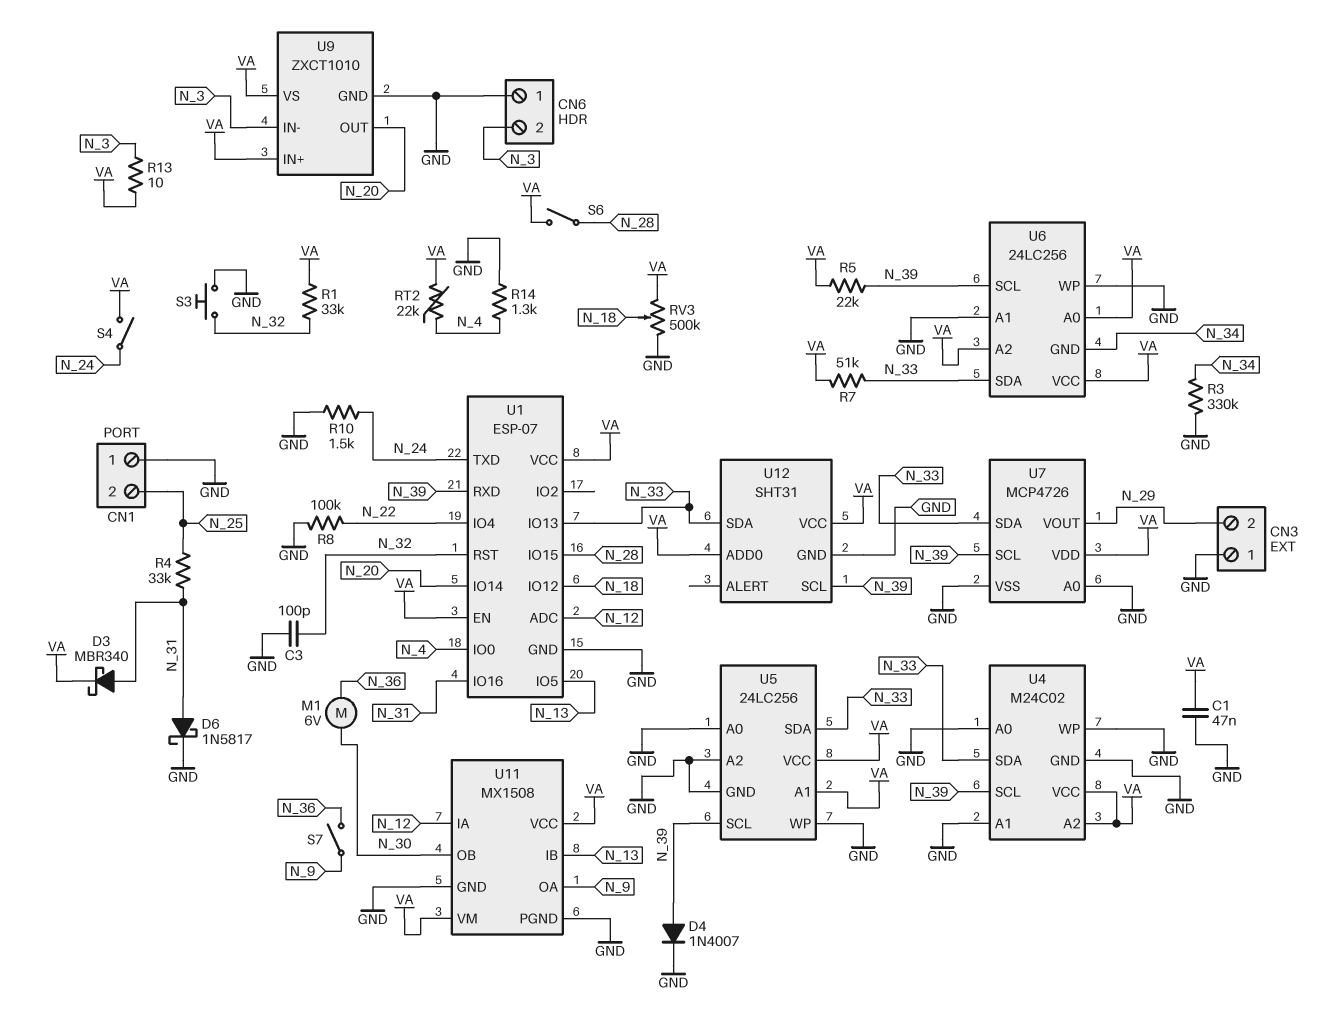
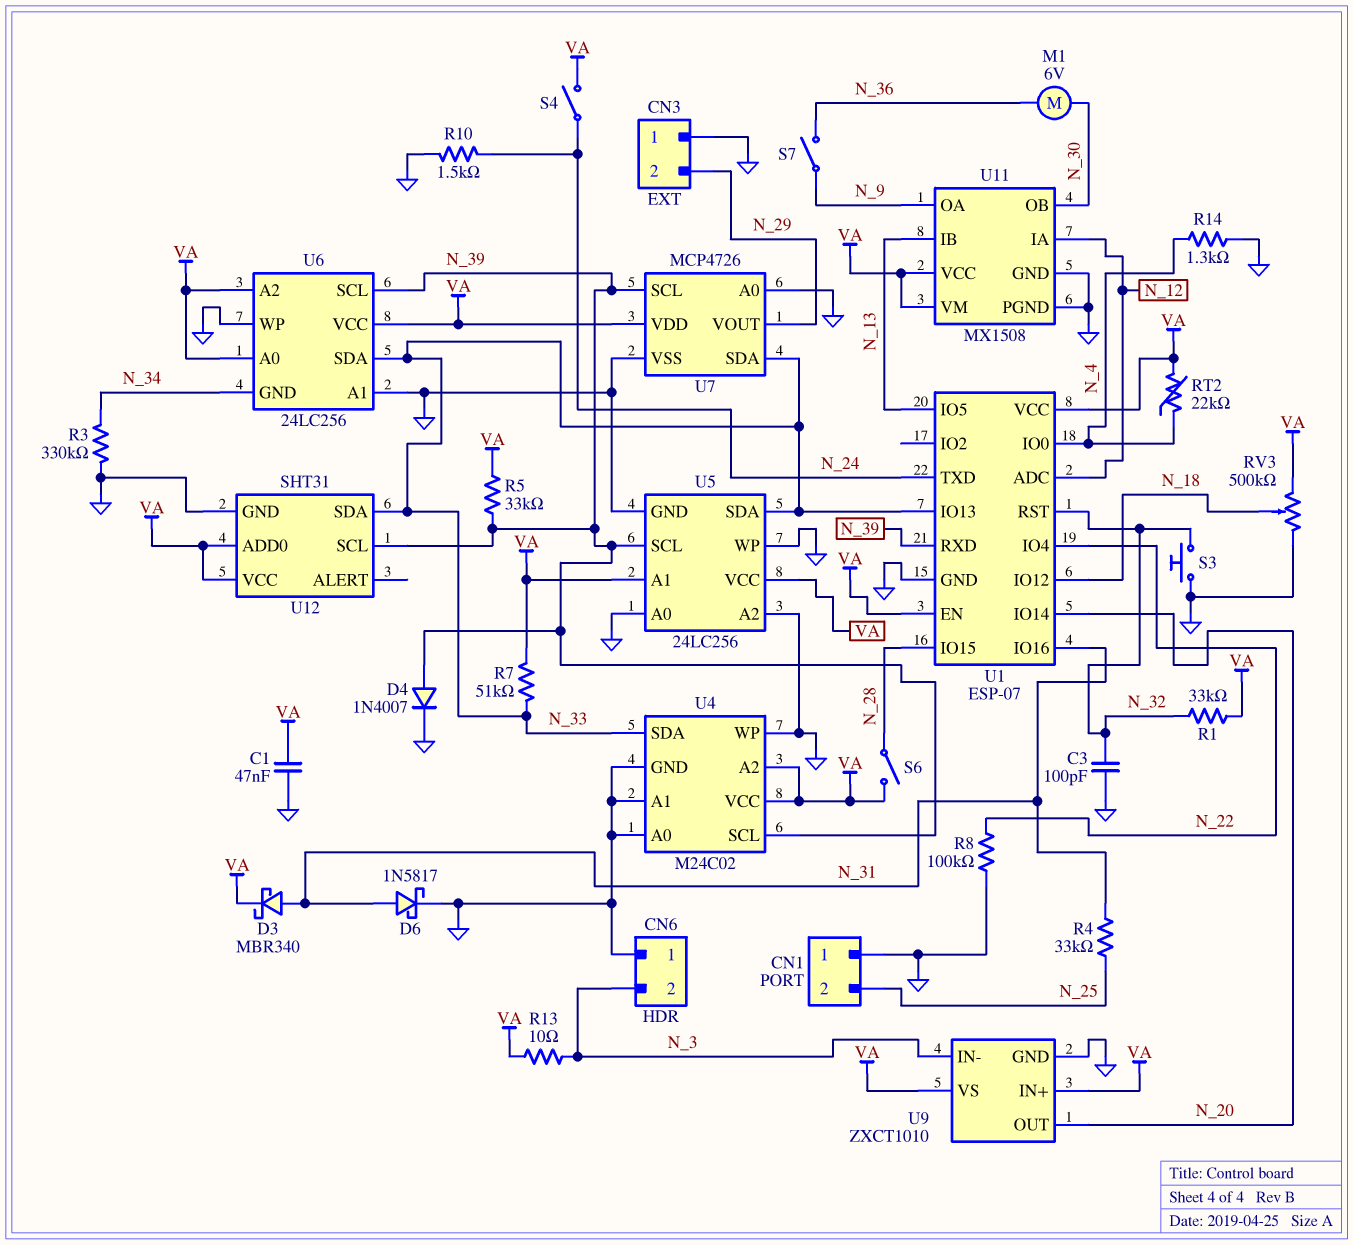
R5: 22k (N_39, VA) -> 33k (N_39, VA)

